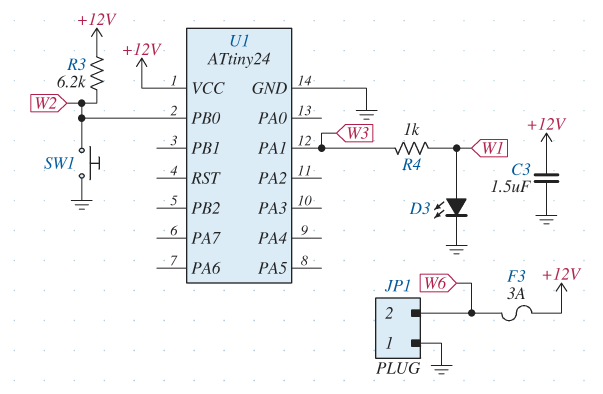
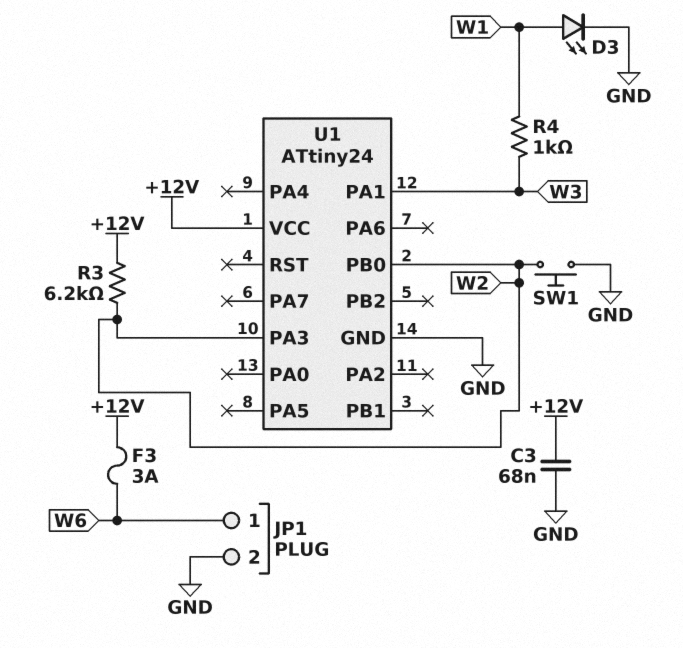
C3: 1.5uF (+12V, GND) -> 68nF (+12V, GND)
JP1 pin 1: GND -> W6
JP1 pin 2: W6 -> GND
U1 pin PA3: none -> W2

